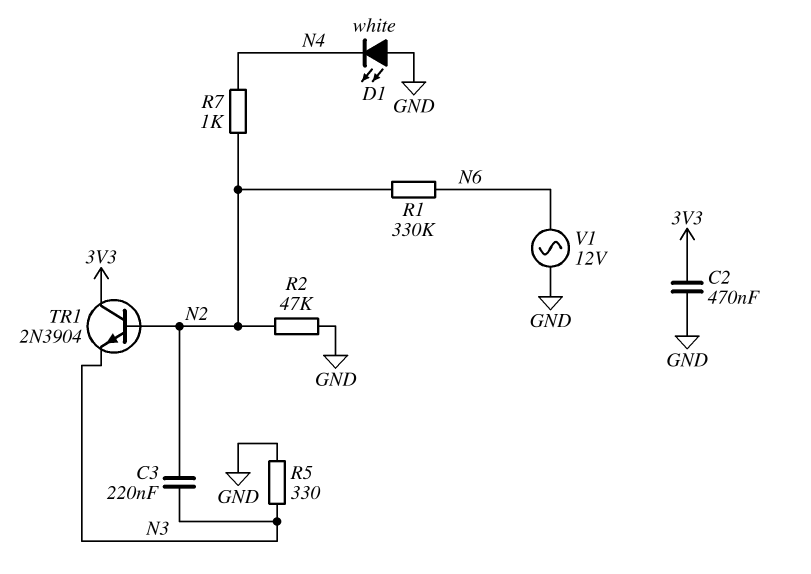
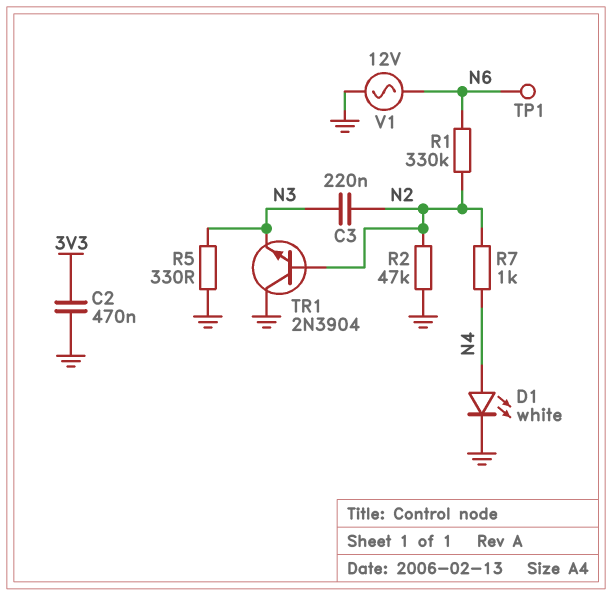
D1: LED white (A GND, K N4) -> LED white (A N4, K GND)
TP1: none -> test point (N6)
TR1: NPN 2N3904 (B N2, C 3V3, E N3) -> NPN 2N3904 (B N2, C GND, E N3)

